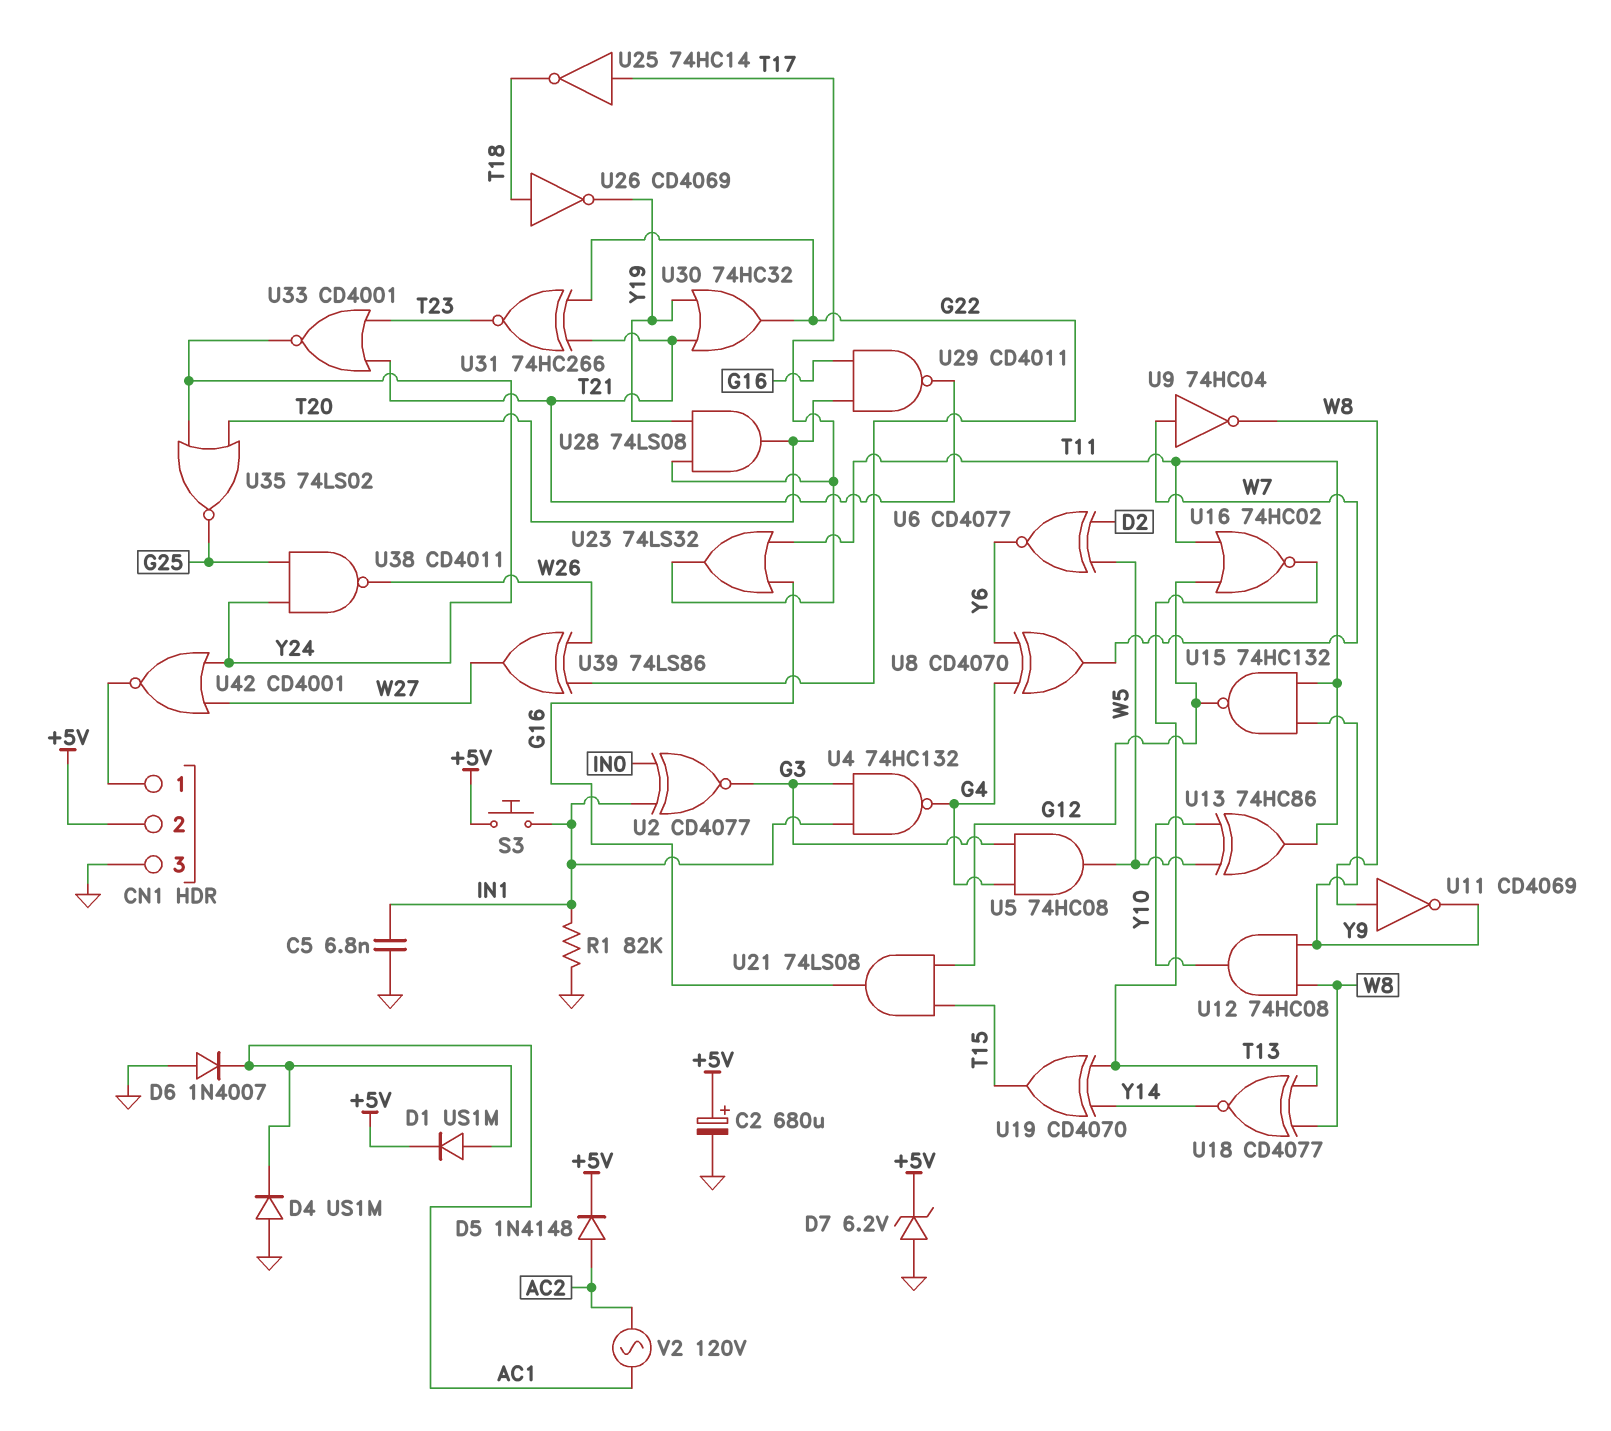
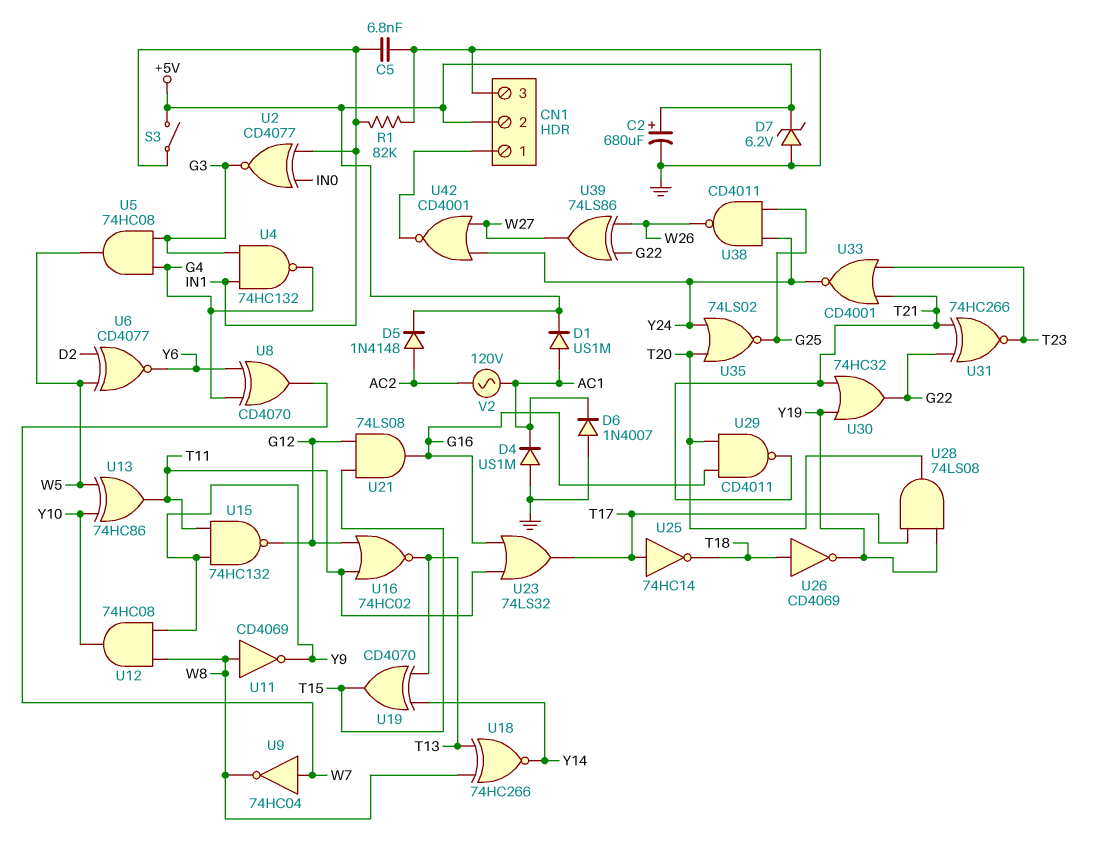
S3: button (+5V, IN1) -> switch (+5V, IN1)
U18: XNOR CD4077 (in T13, in W8, out Y14) -> XNOR 74HC266 (in T13, in W8, out Y14)

